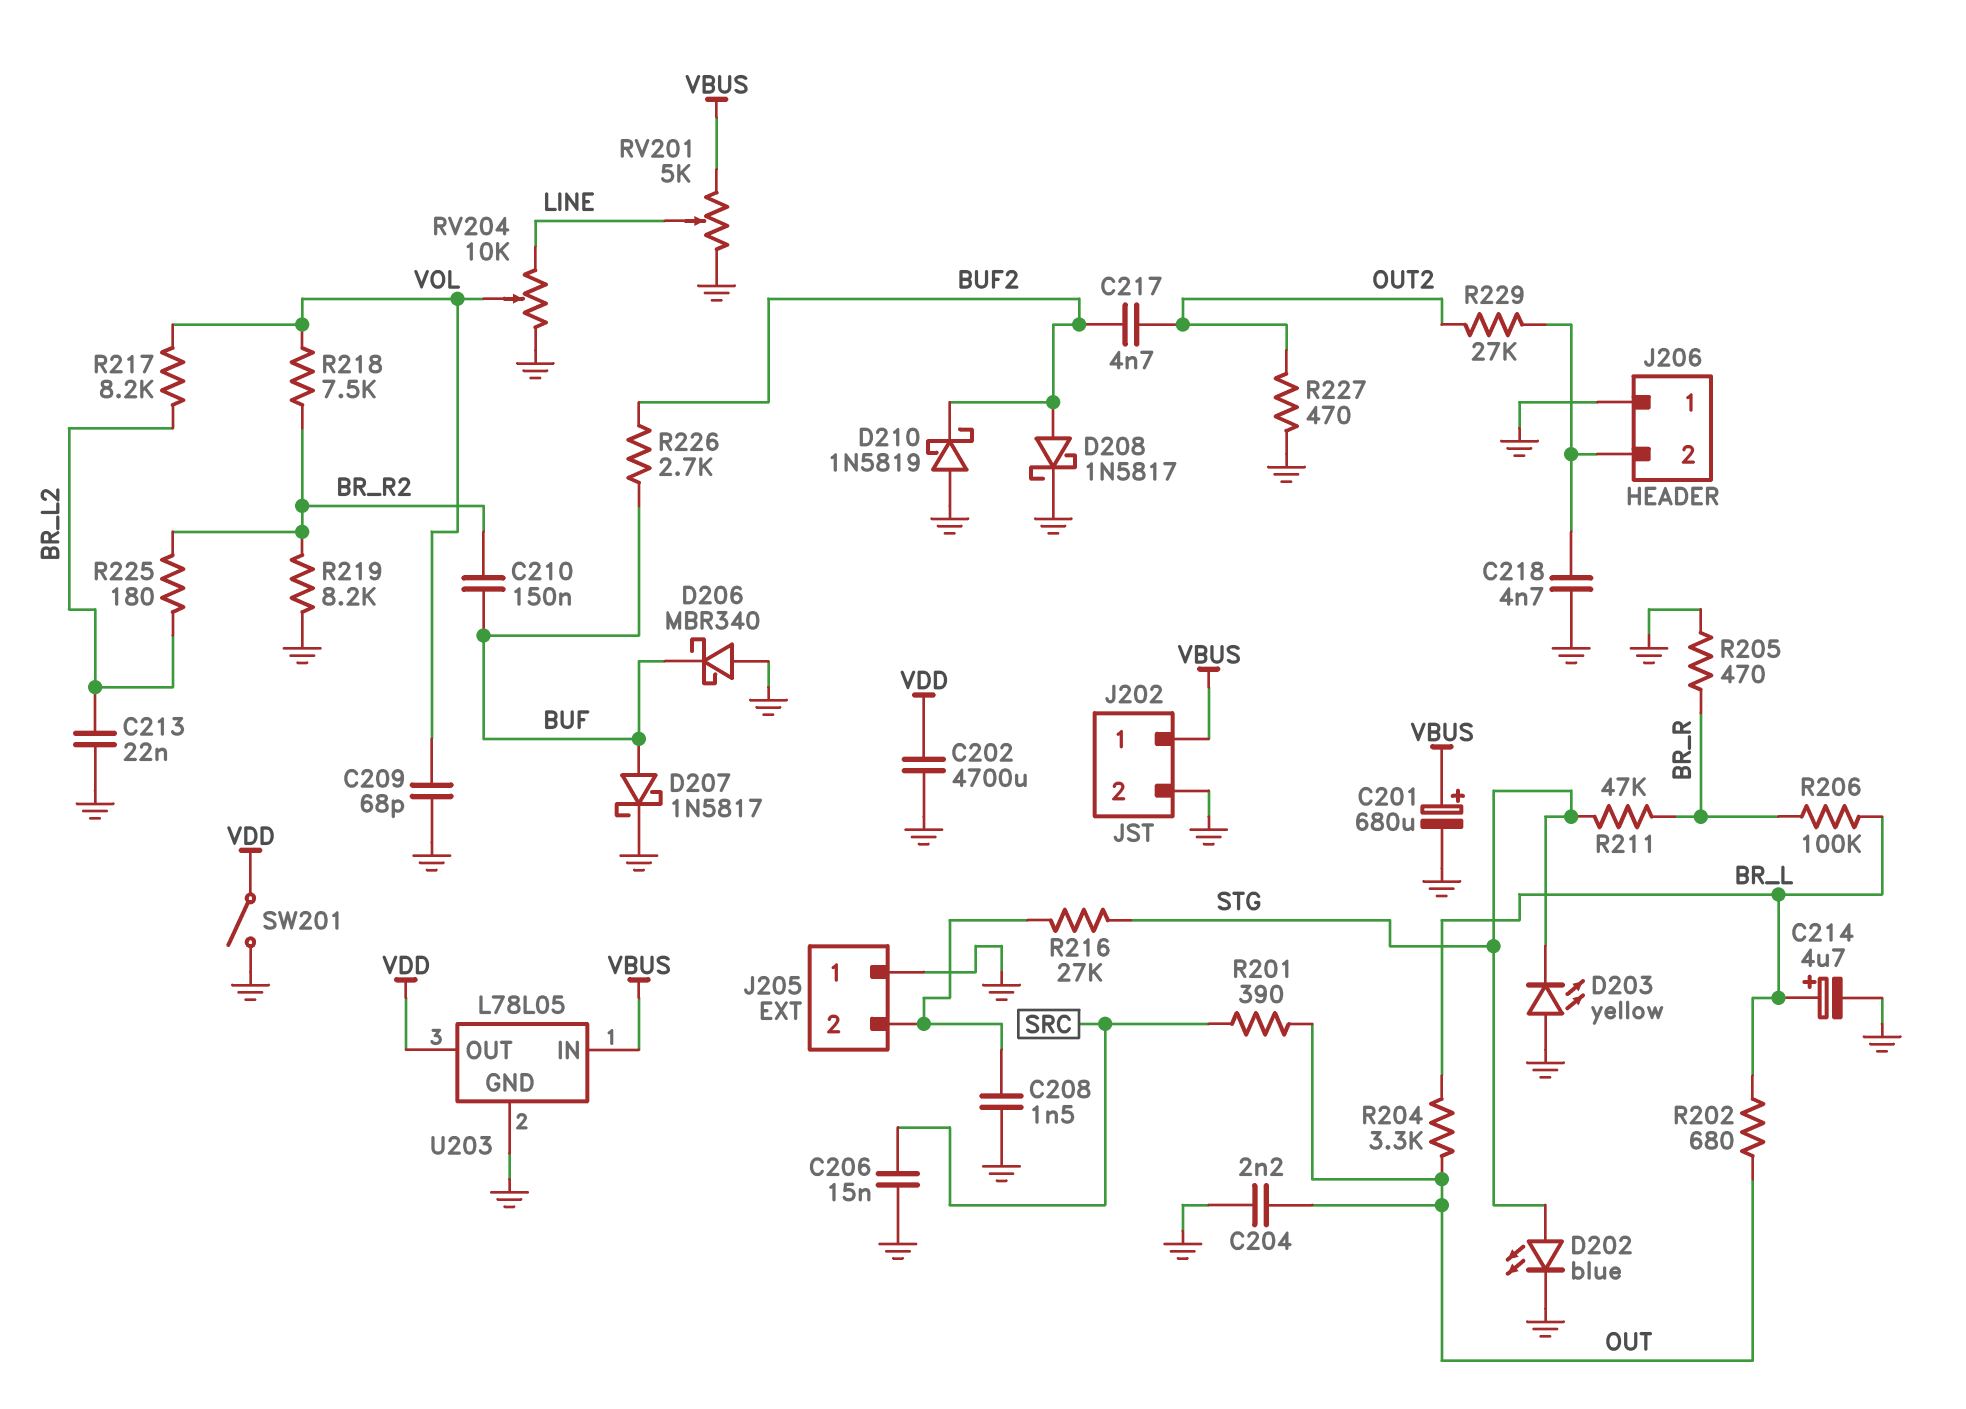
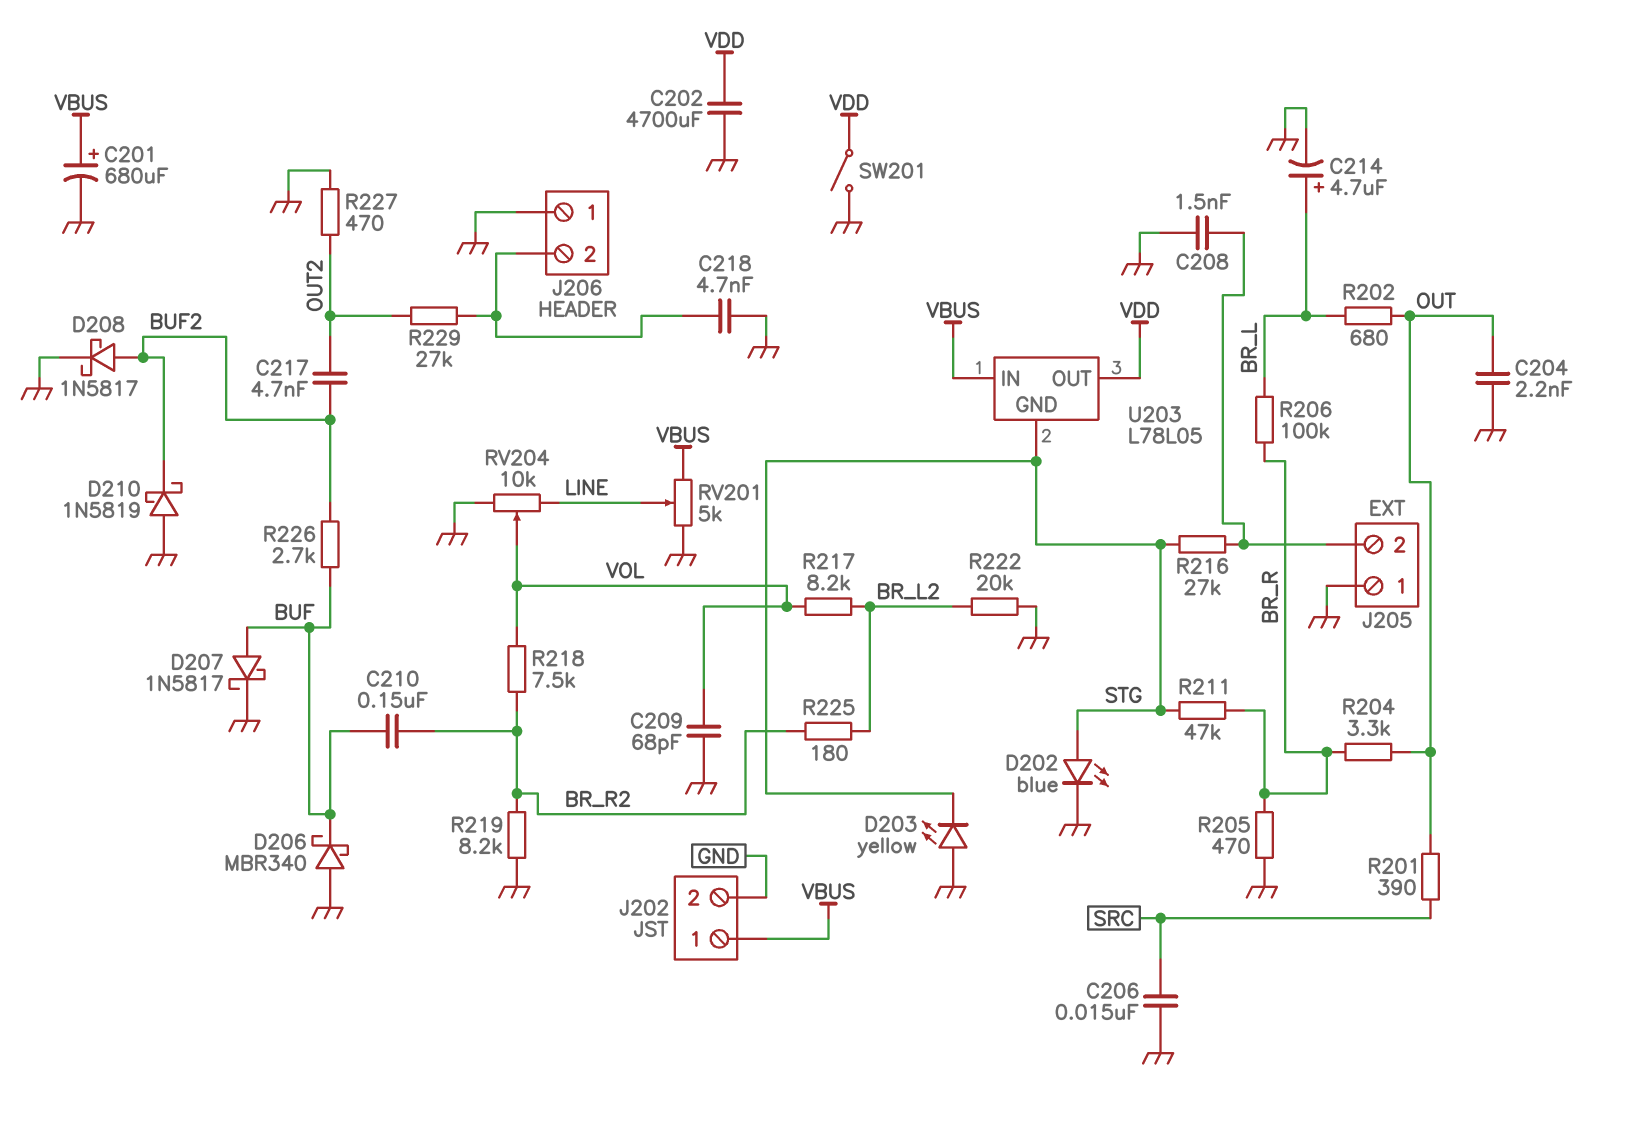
C213: 22nF (BR_L2, GND) -> none
R204: 3.3k (BR_L, OUT) -> 3.3k (BR_R, OUT)
R222: none -> 20k (BR_L2, GND)
U203 pin GND: GND -> STG

